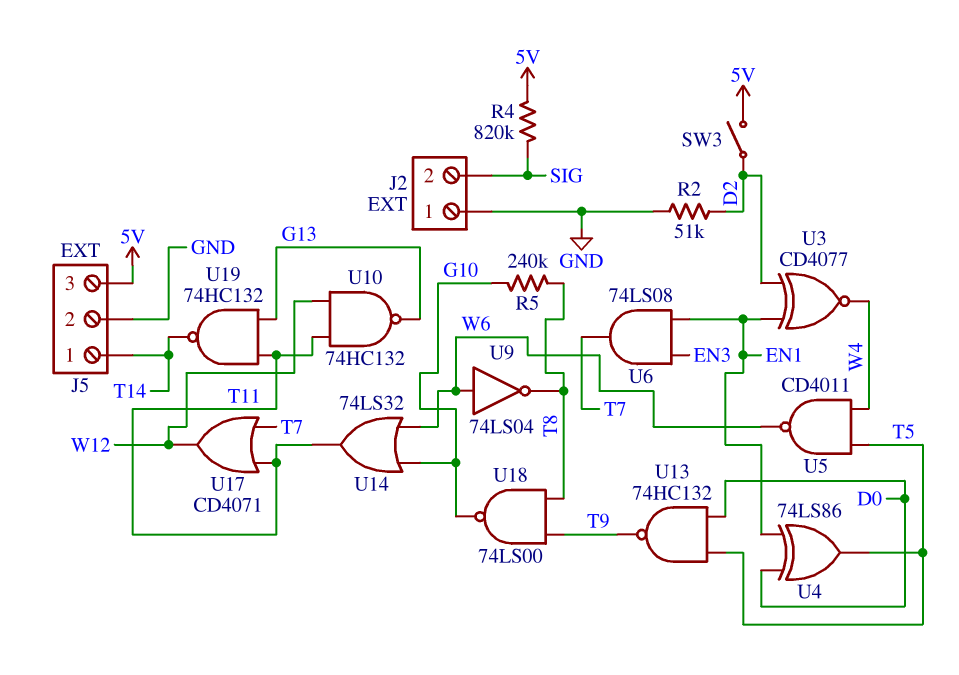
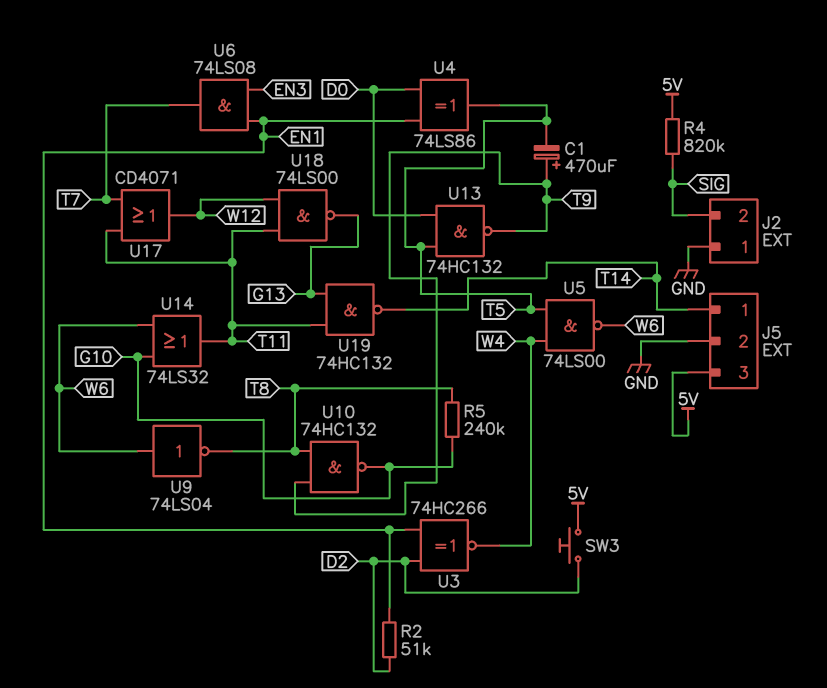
C1: none -> 470uF (plus T9, minus T5)
R2: 51k (D2, GND) -> 51k (D2, EN1)
SW3: switch (5V, D2) -> button (5V, D2)
U3: XNOR CD4077 (in D2, in EN1, out W4) -> XNOR 74HC266 (in D2, in EN1, out W4)
U5: NAND CD4011 (in T5, in W4, out W6) -> NAND 74LS00 (in T5, in W4, out W6)
U10: NAND 74HC132 (in T11, in W12, out G13) -> NAND 74HC132 (in T8, in T9, out G10)
U18: NAND 74LS00 (in T8, in T9, out G10) -> NAND 74LS00 (in T11, in W12, out G13)

